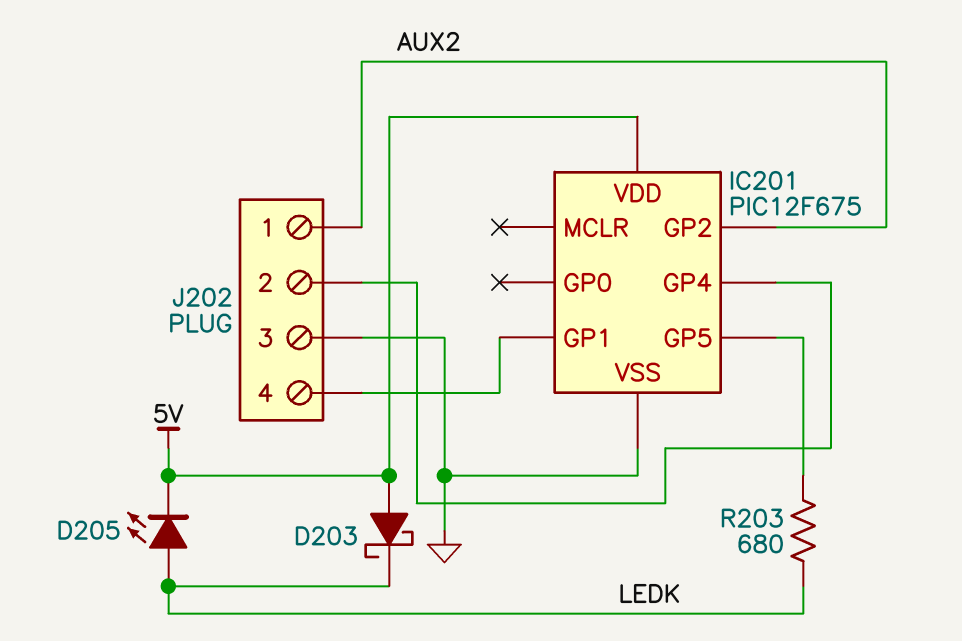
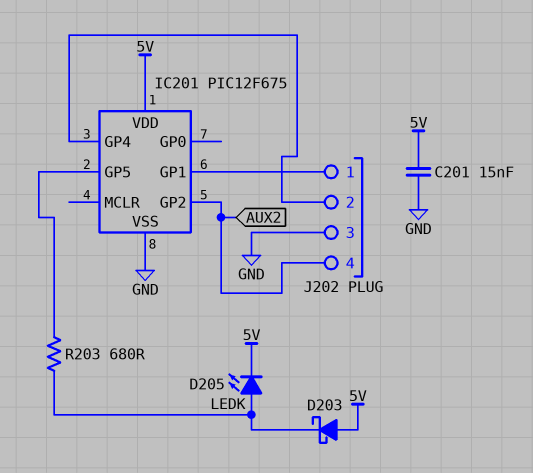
C201: none -> 15nF (5V, GND)
J202 pin 1: AUX2 -> IC201/GP1
J202 pin 4: IC201/GP1 -> AUX2

